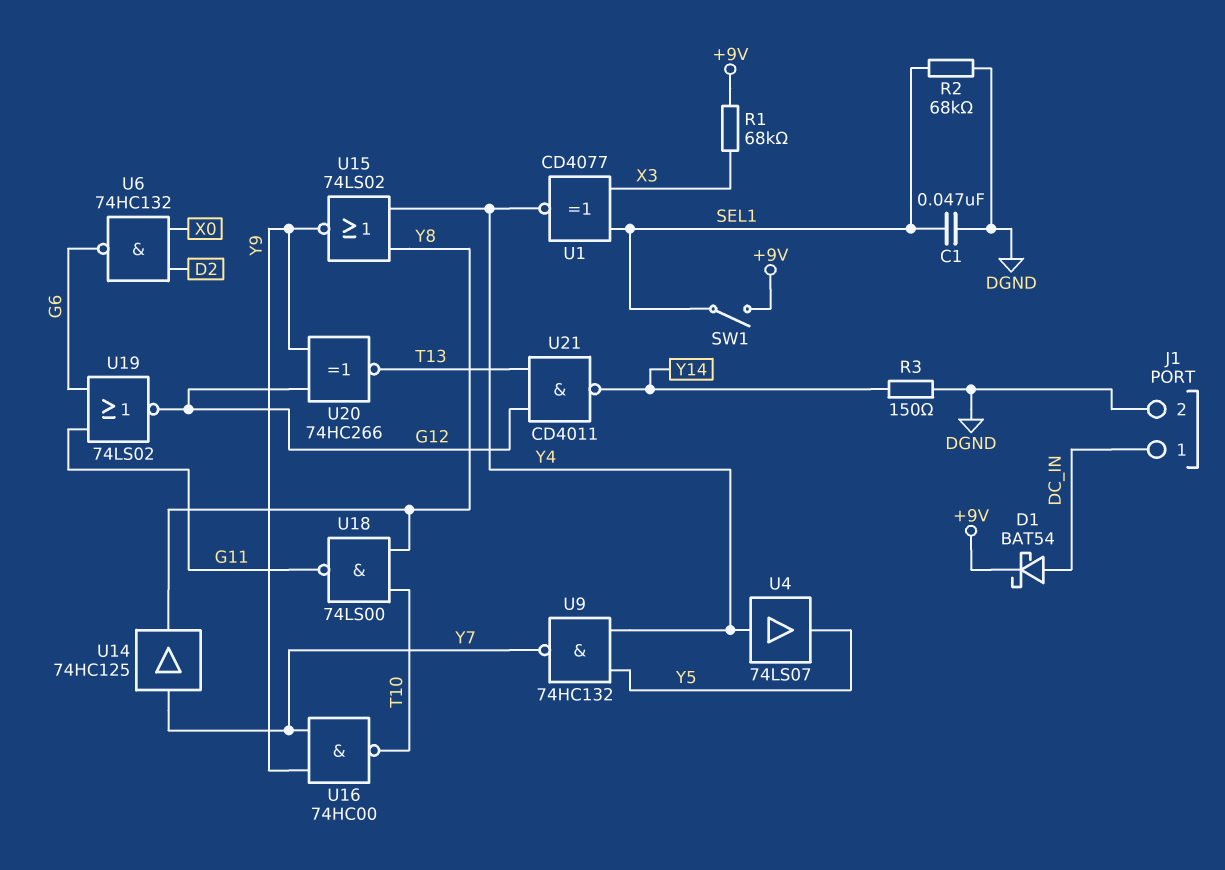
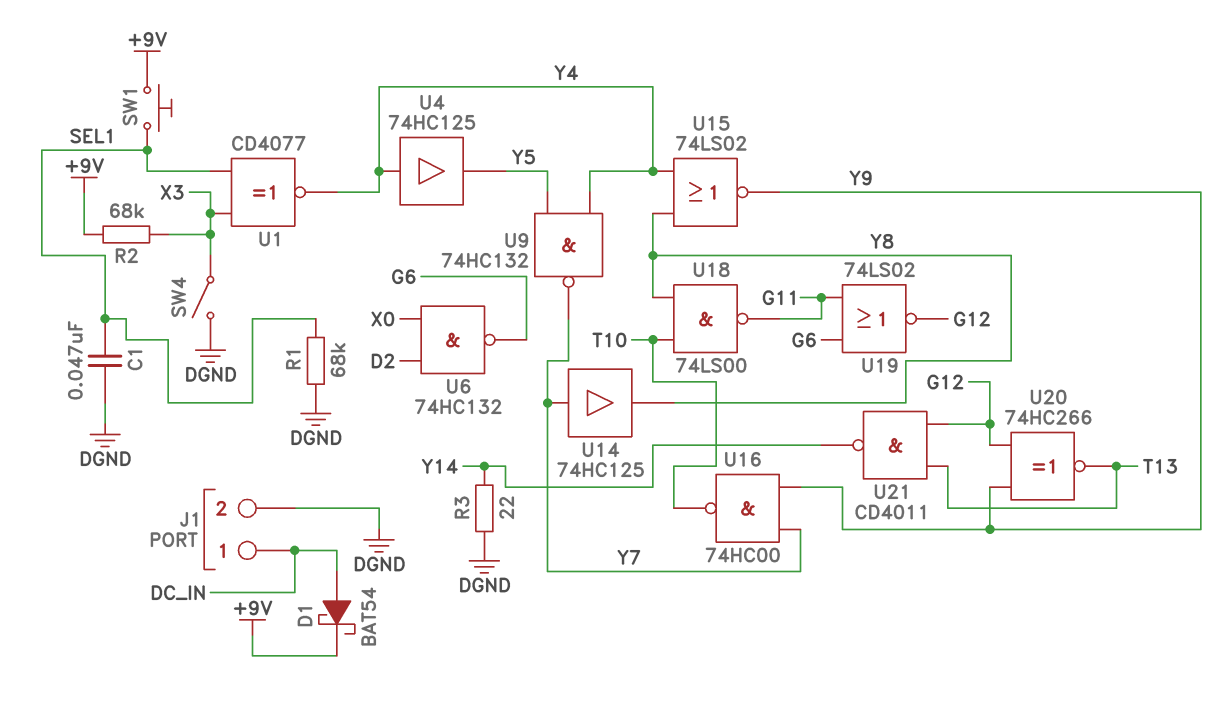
R1: 68k (+9V, X3) -> 68k (DGND, SEL1)
R2: 68k (DGND, SEL1) -> 68k (+9V, X3)
R3: 150 (DGND, Y14) -> 22 (DGND, Y14)
SW1: switch (+9V, SEL1) -> button (+9V, SEL1)
SW4: none -> switch (DGND, X3)
U4: buffer 74LS07 (in Y4, out Y5) -> buffer 74HC125 (in Y4, out Y5)

